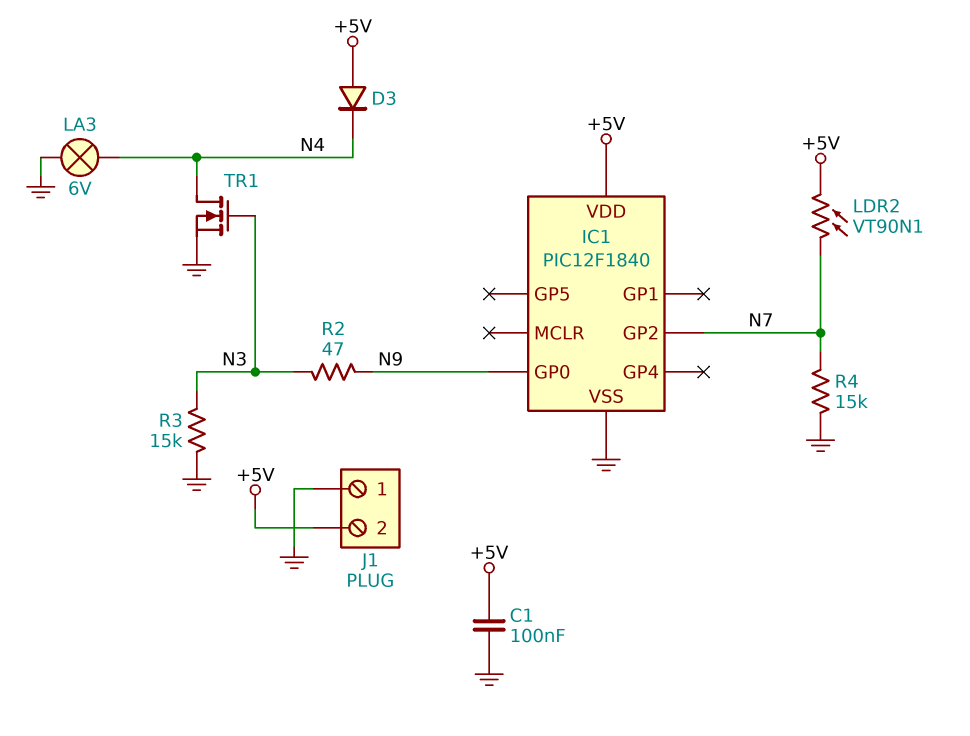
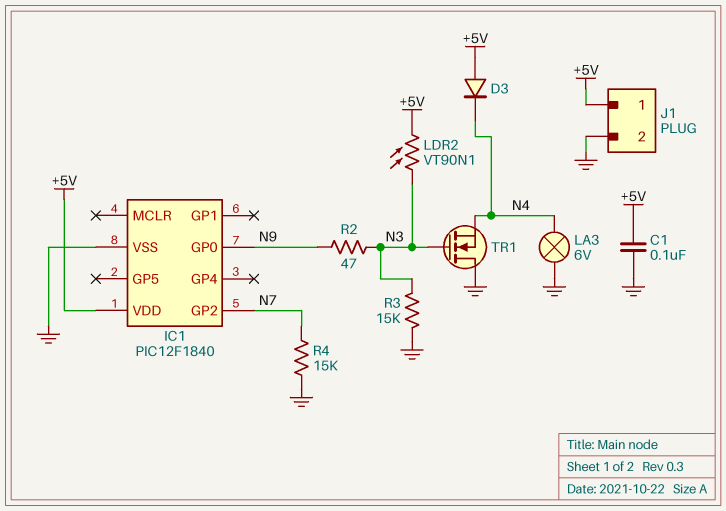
J1 pin 1: GND -> +5V
J1 pin 2: +5V -> GND
LDR2: VT90N1 (+5V, N7) -> VT90N1 (+5V, N3)
TR1: NMOS (G N3, D N4, S GND) -> NMOS (G N3, D GND, S N4)

